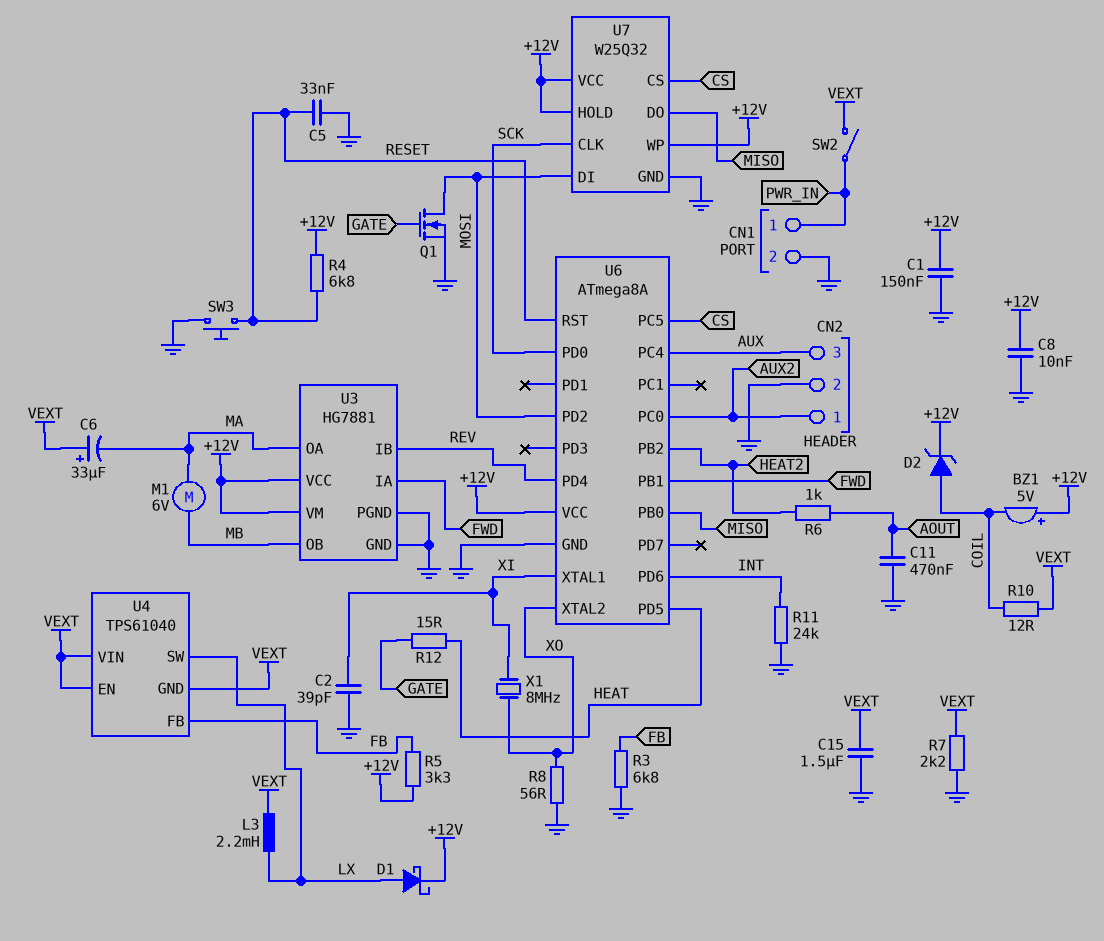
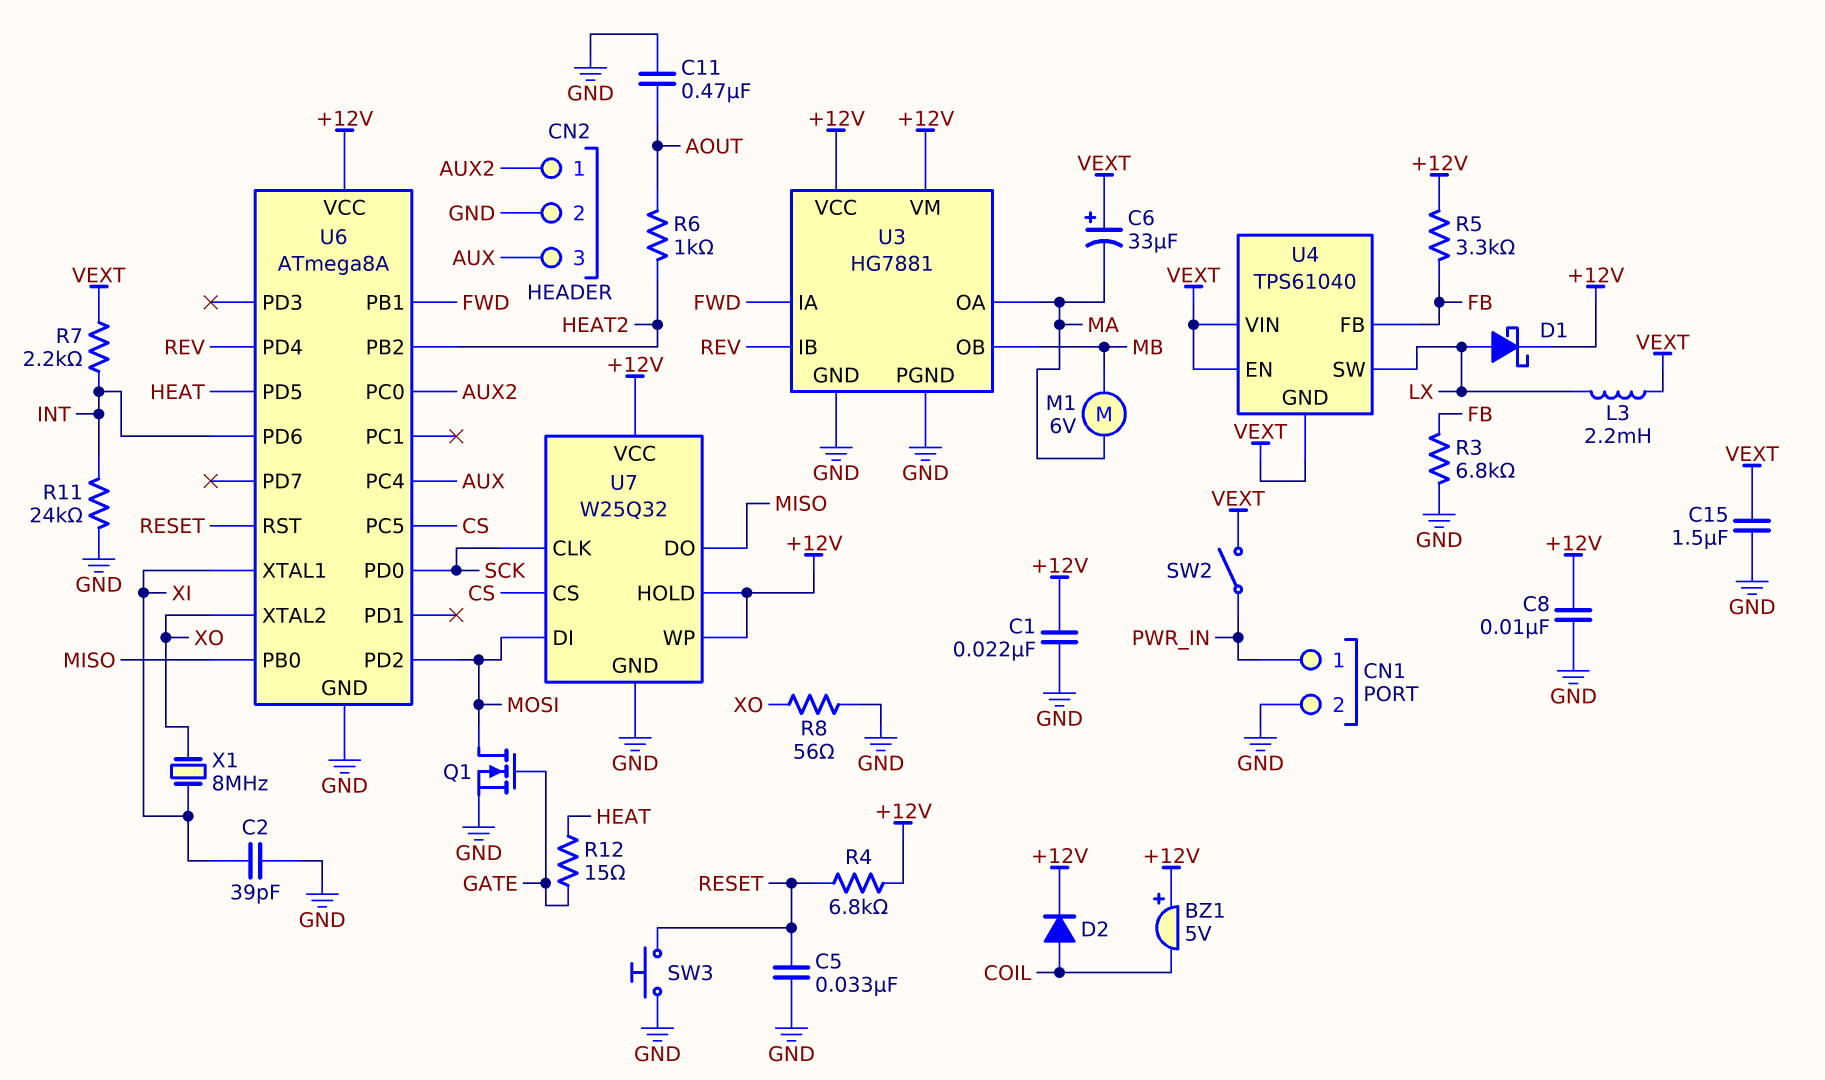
C1: 150nF (+12V, GND) -> 22nF (+12V, GND)
D2: zener (A COIL, K +12V) -> diode (A COIL, K +12V)
R7: 2.2k (GND, VEXT) -> 2.2k (INT, VEXT)
R10: 12 (COIL, VEXT) -> none

